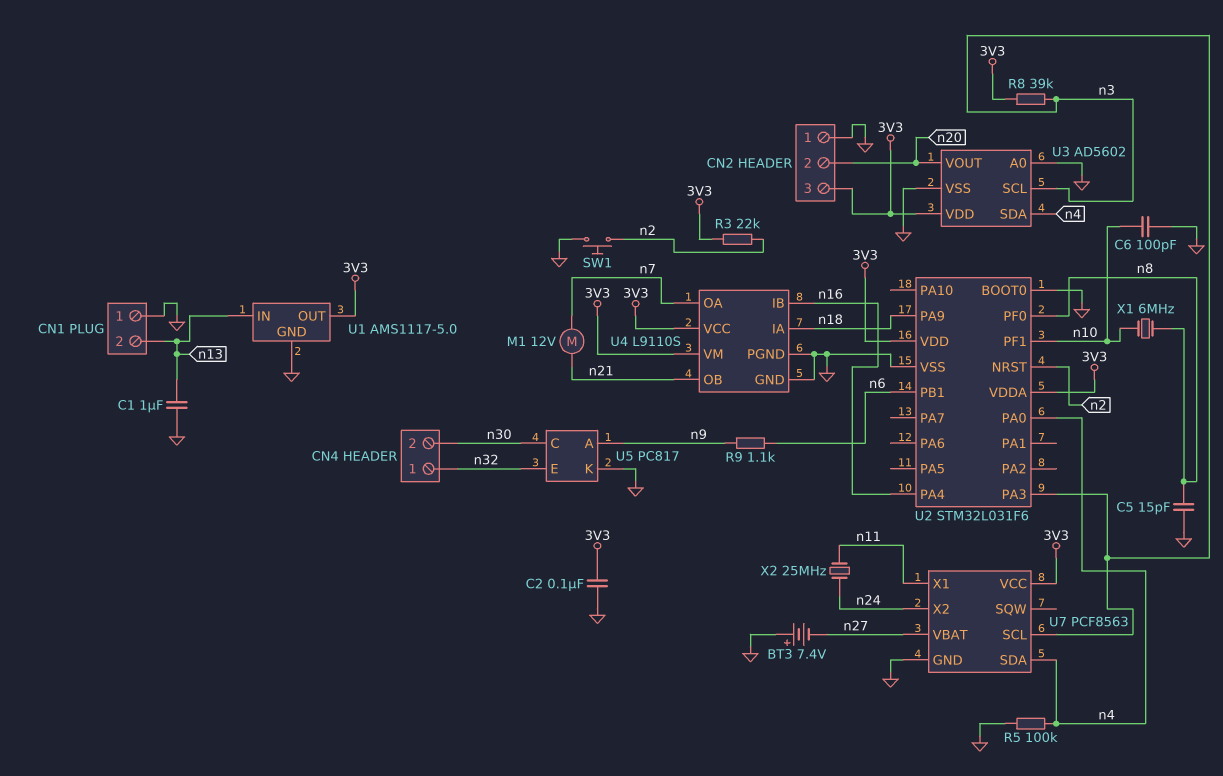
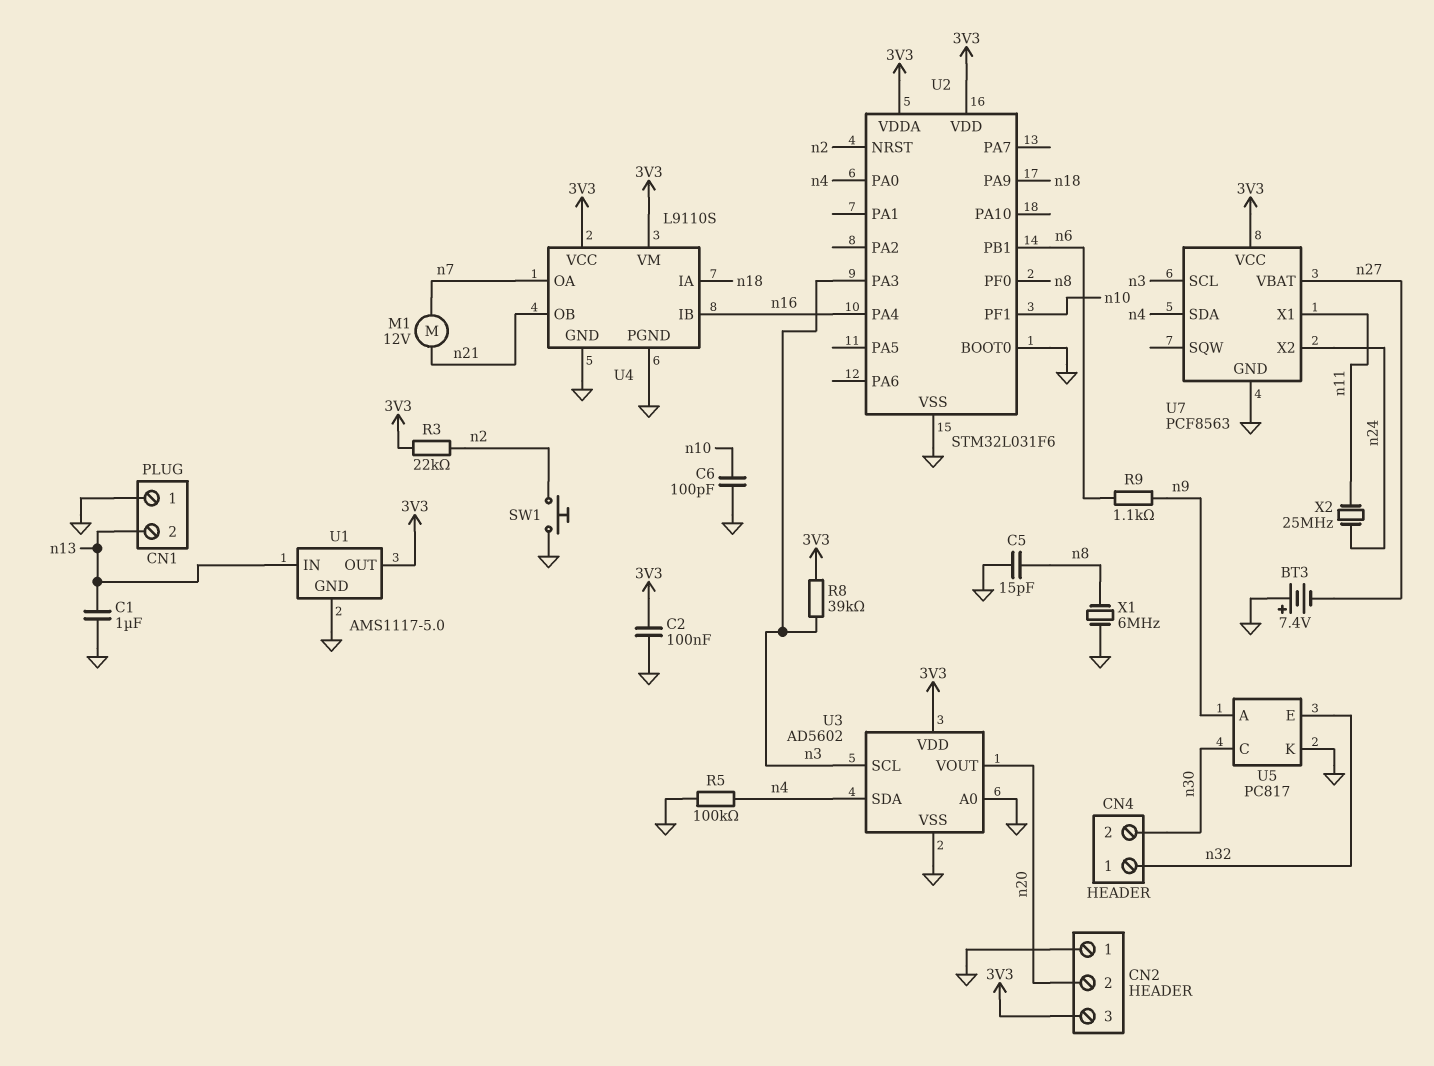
X1: 6MHz (n8, n10) -> 6MHz (GND, n8)

